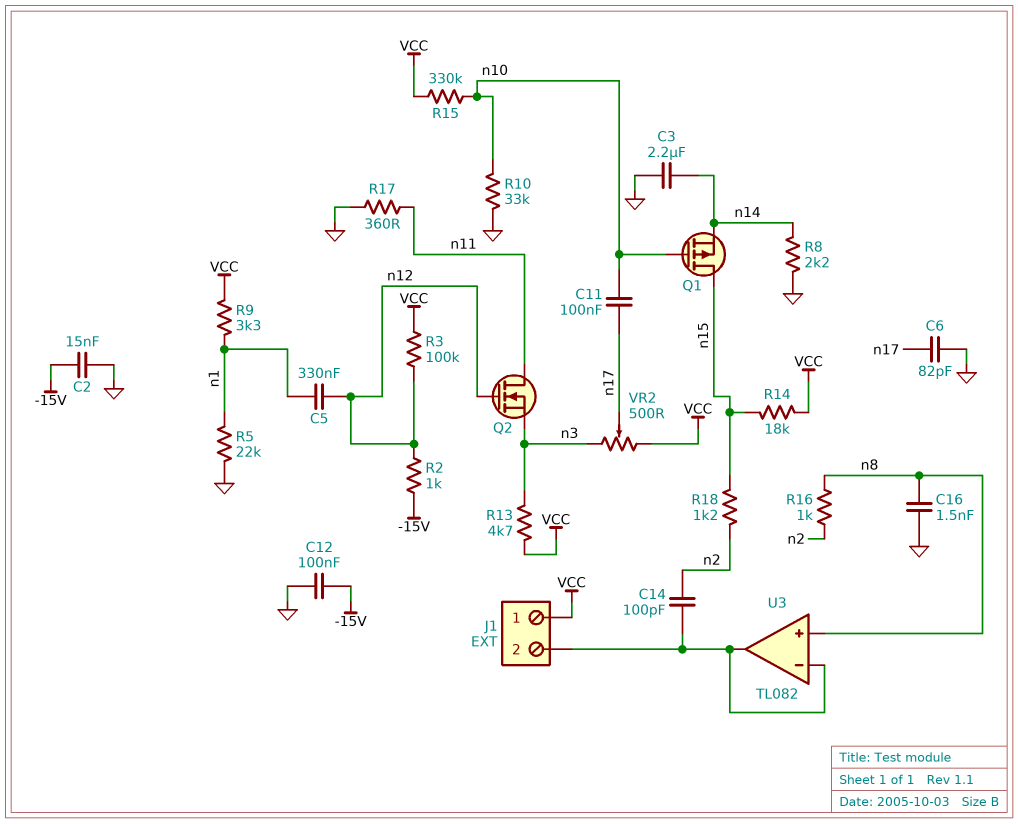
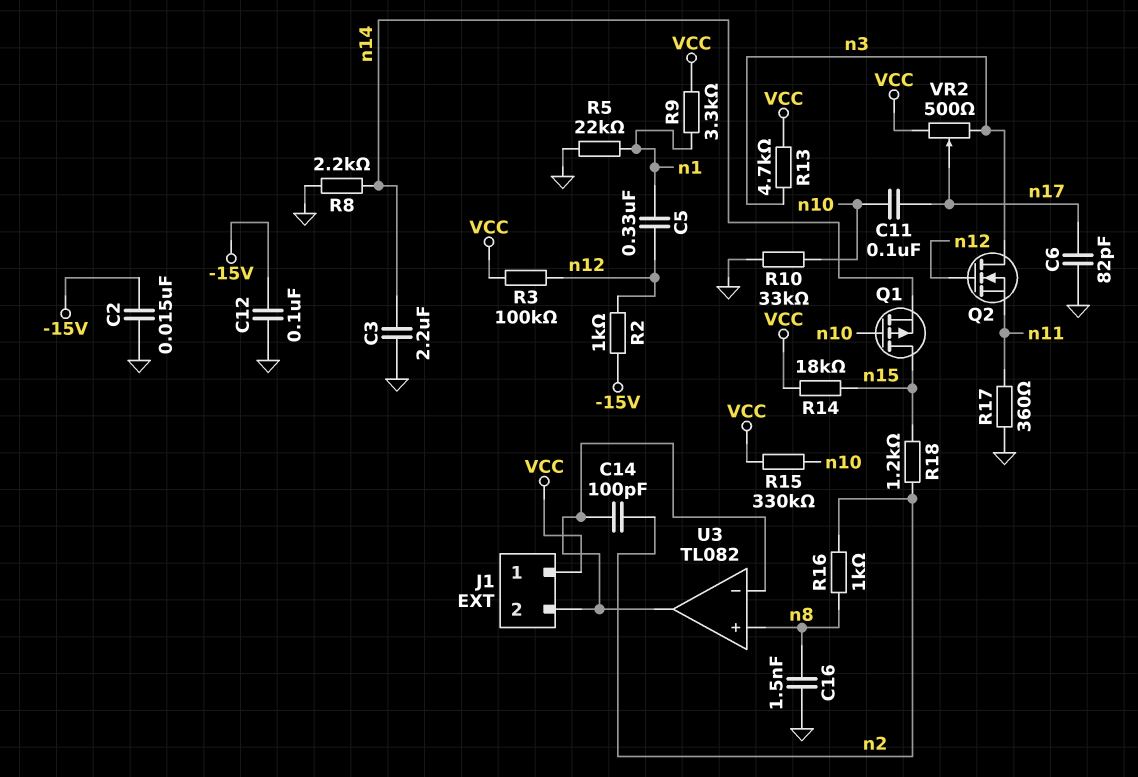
Q2: NMOS (G n12, D n11, S n3) -> NMOS (G n12, D n3, S n11)

